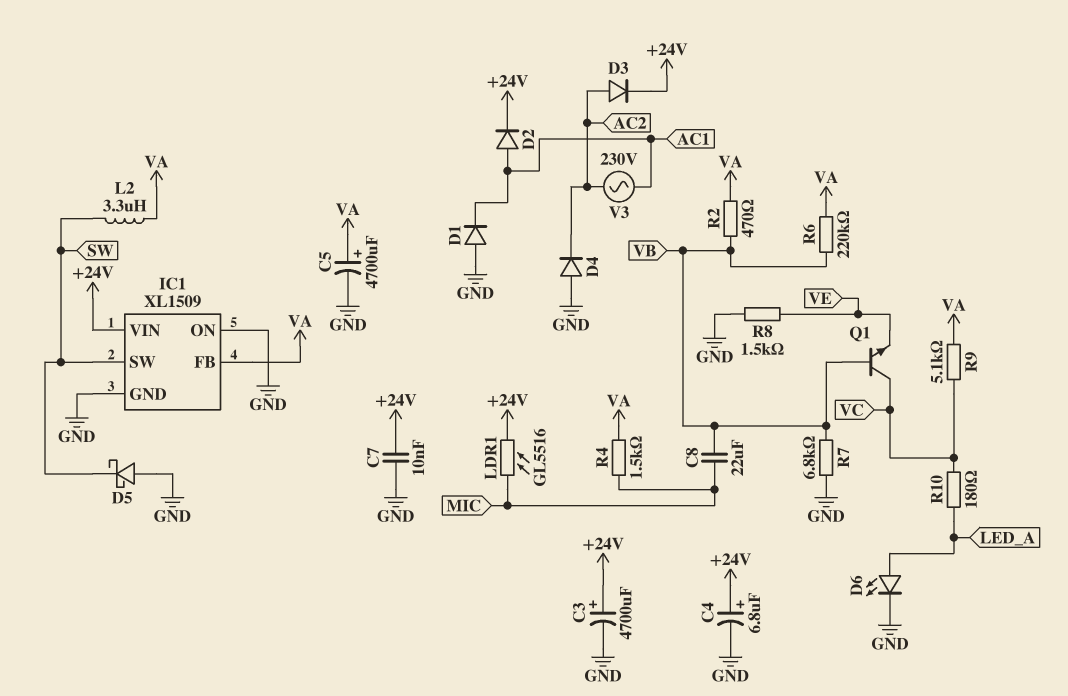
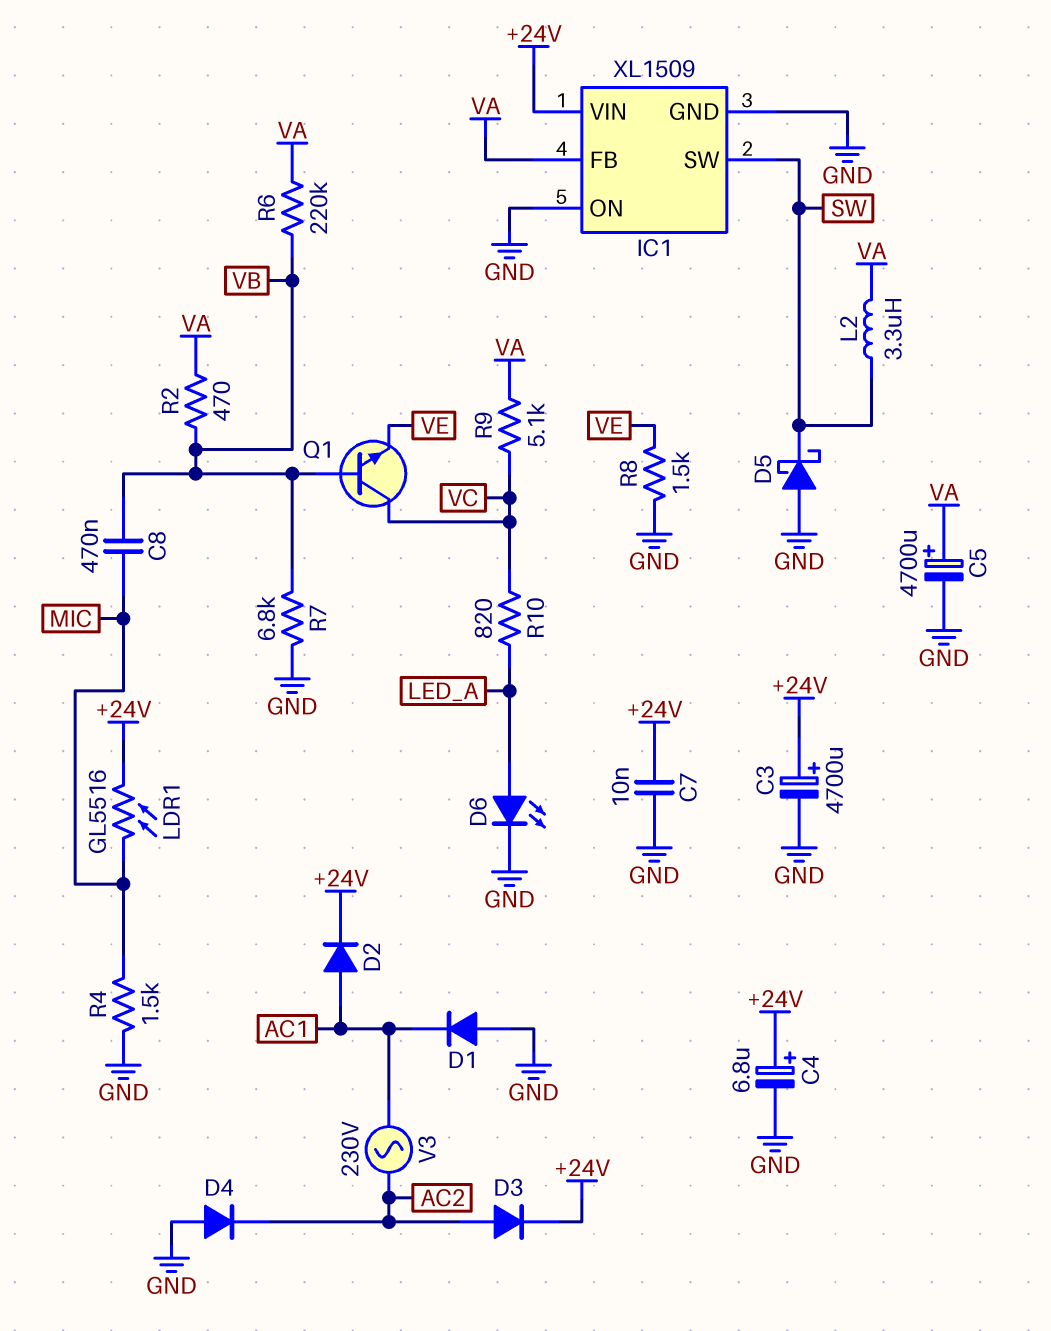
C8: 22uF (MIC, VB) -> 470nF (MIC, VB)
R4: 1.5k (MIC, VA) -> 1.5k (GND, MIC)
R10: 180 (LED_A, VC) -> 820 (LED_A, VC)

